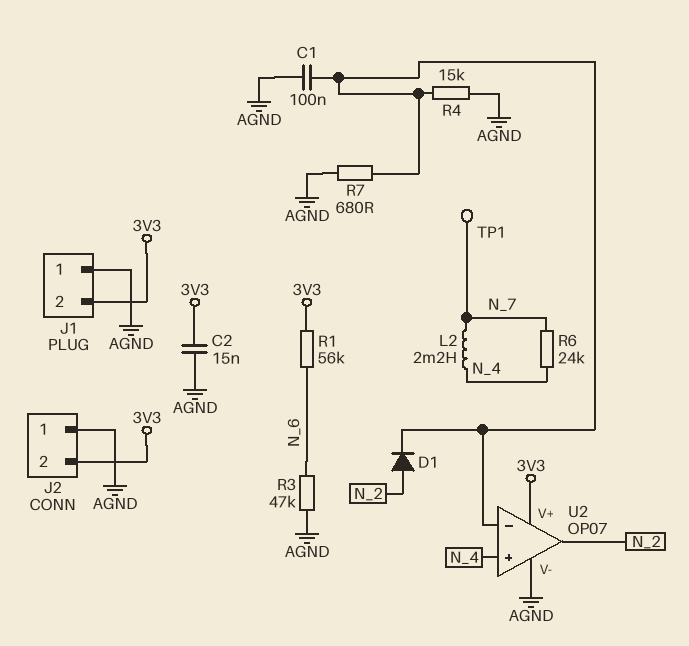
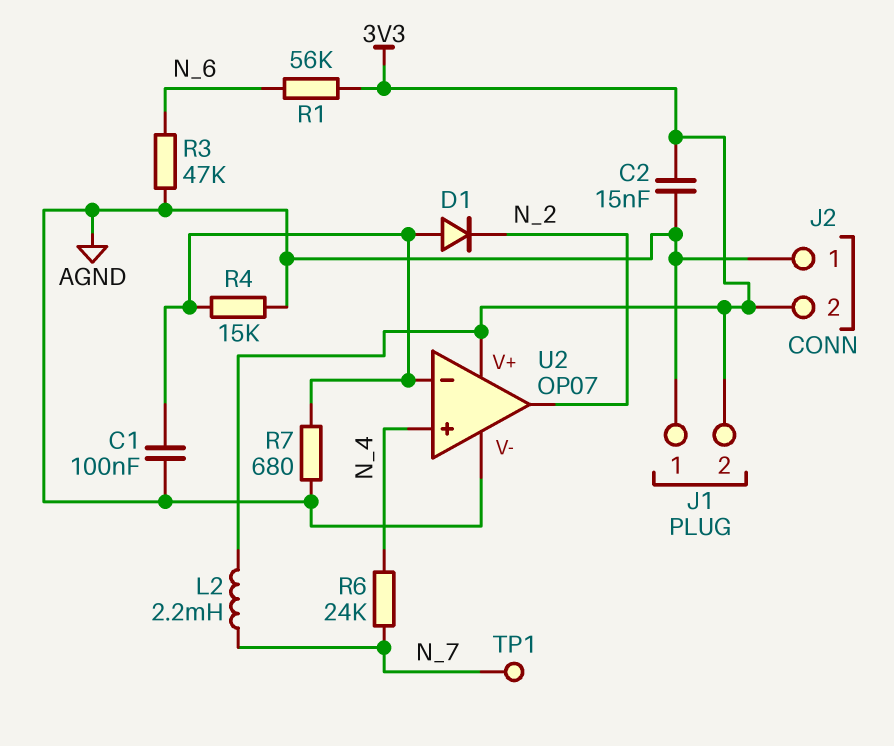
D1: diode (A N_2, K U2/in-) -> diode (A U2/in-, K N_2)
L2: 2.2mH (N_4, N_7) -> 2.2mH (3V3, N_7)

